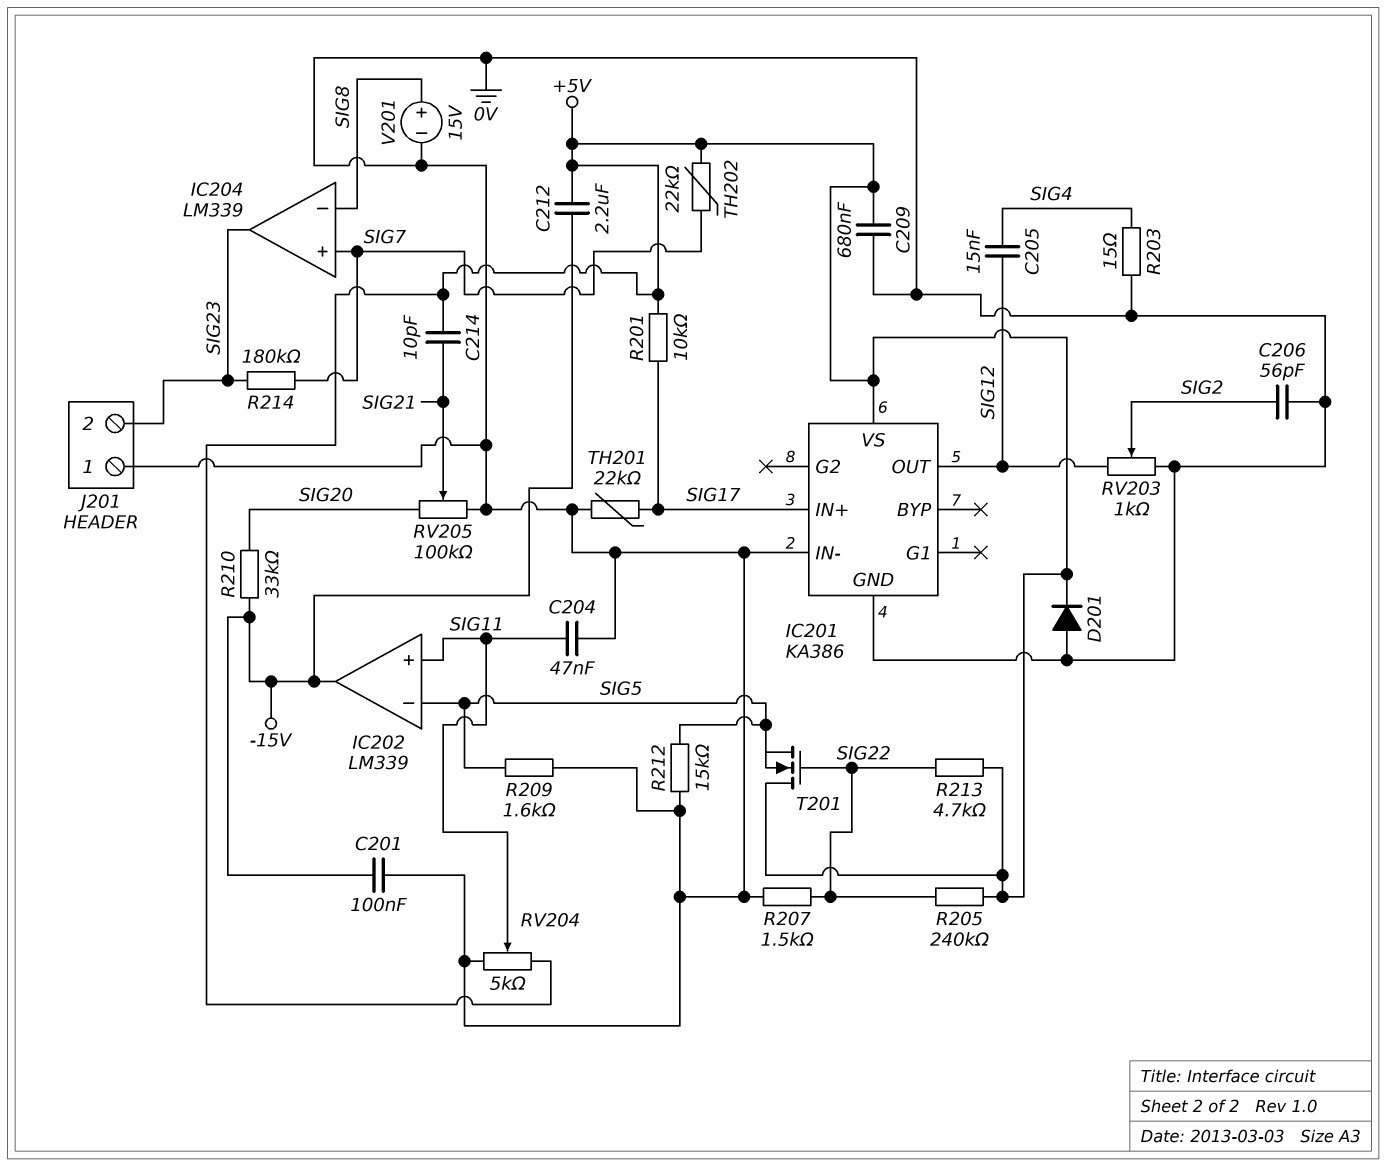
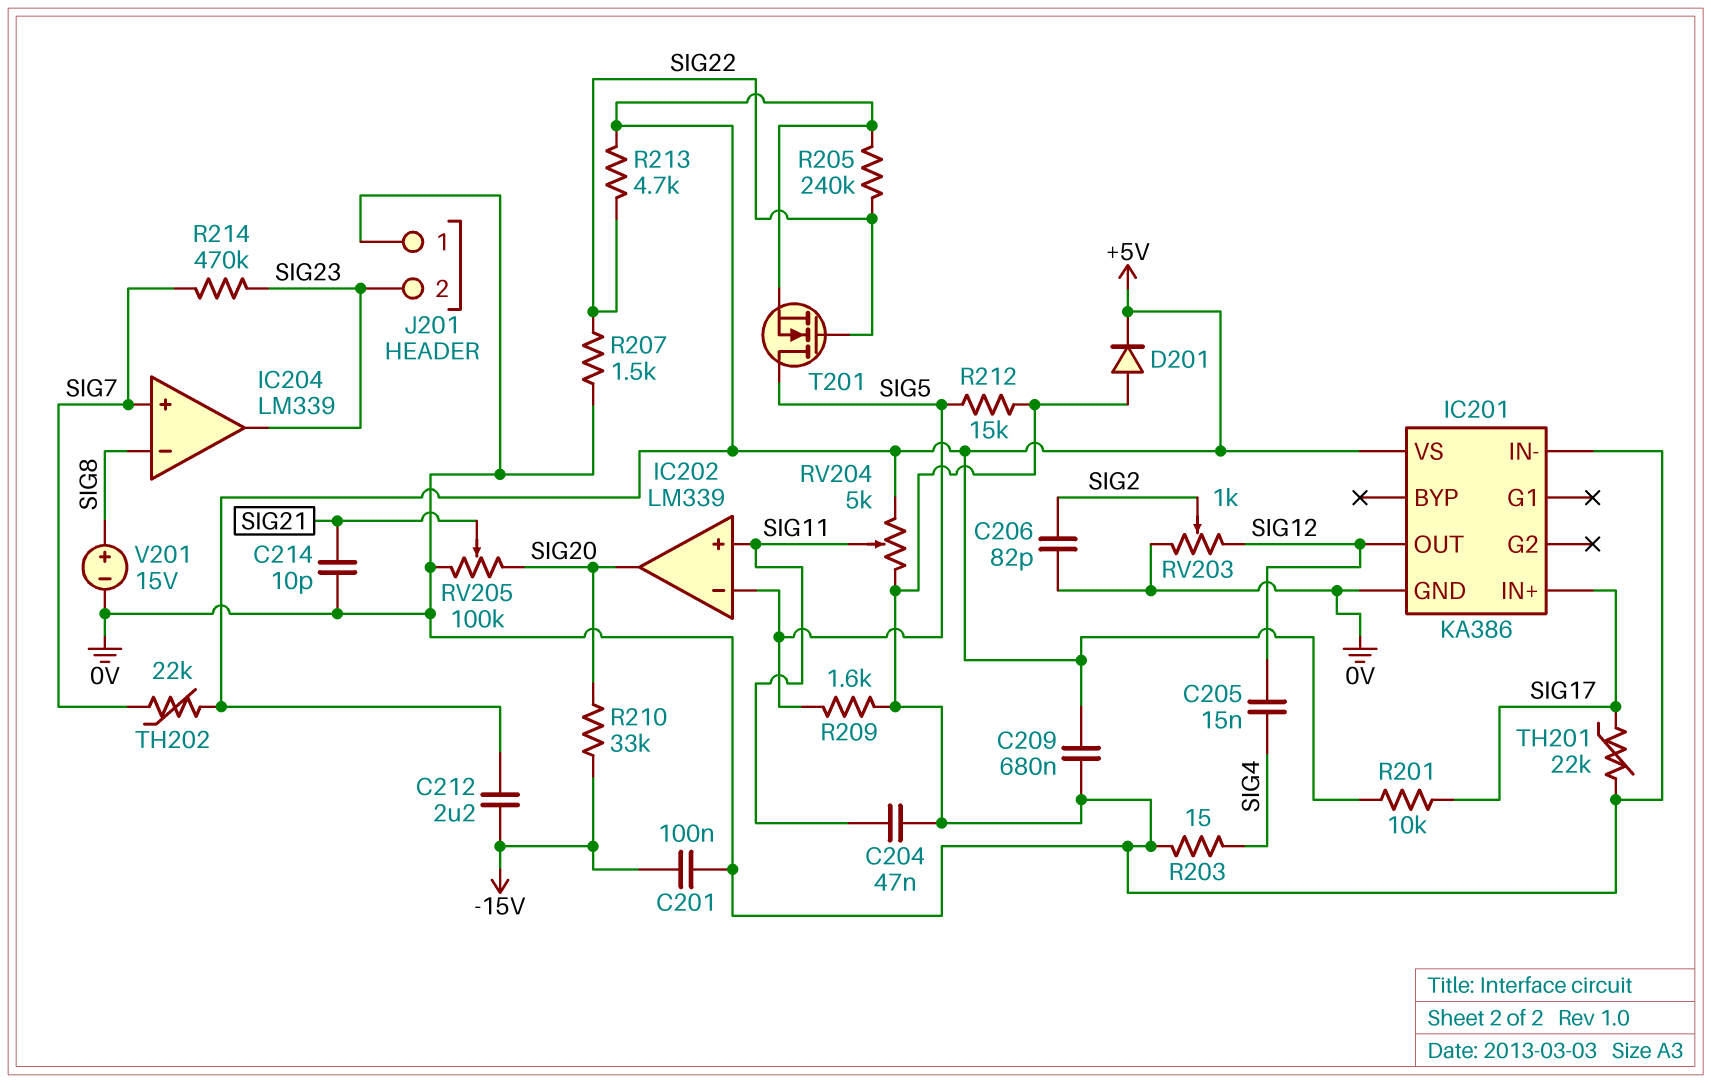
C206: 56pF (0V, SIG2) -> 82pF (0V, SIG2)
C214: 10pF (+5V, SIG21) -> 10pF (0V, SIG21)
IC202 pin out: -15V -> SIG20
R214: 180k (SIG7, SIG23) -> 470k (SIG7, SIG23)
T201: NMOS (G SIG22, D +5V, S SIG5) -> NMOS (G SIG22, D SIG5, S +5V)

